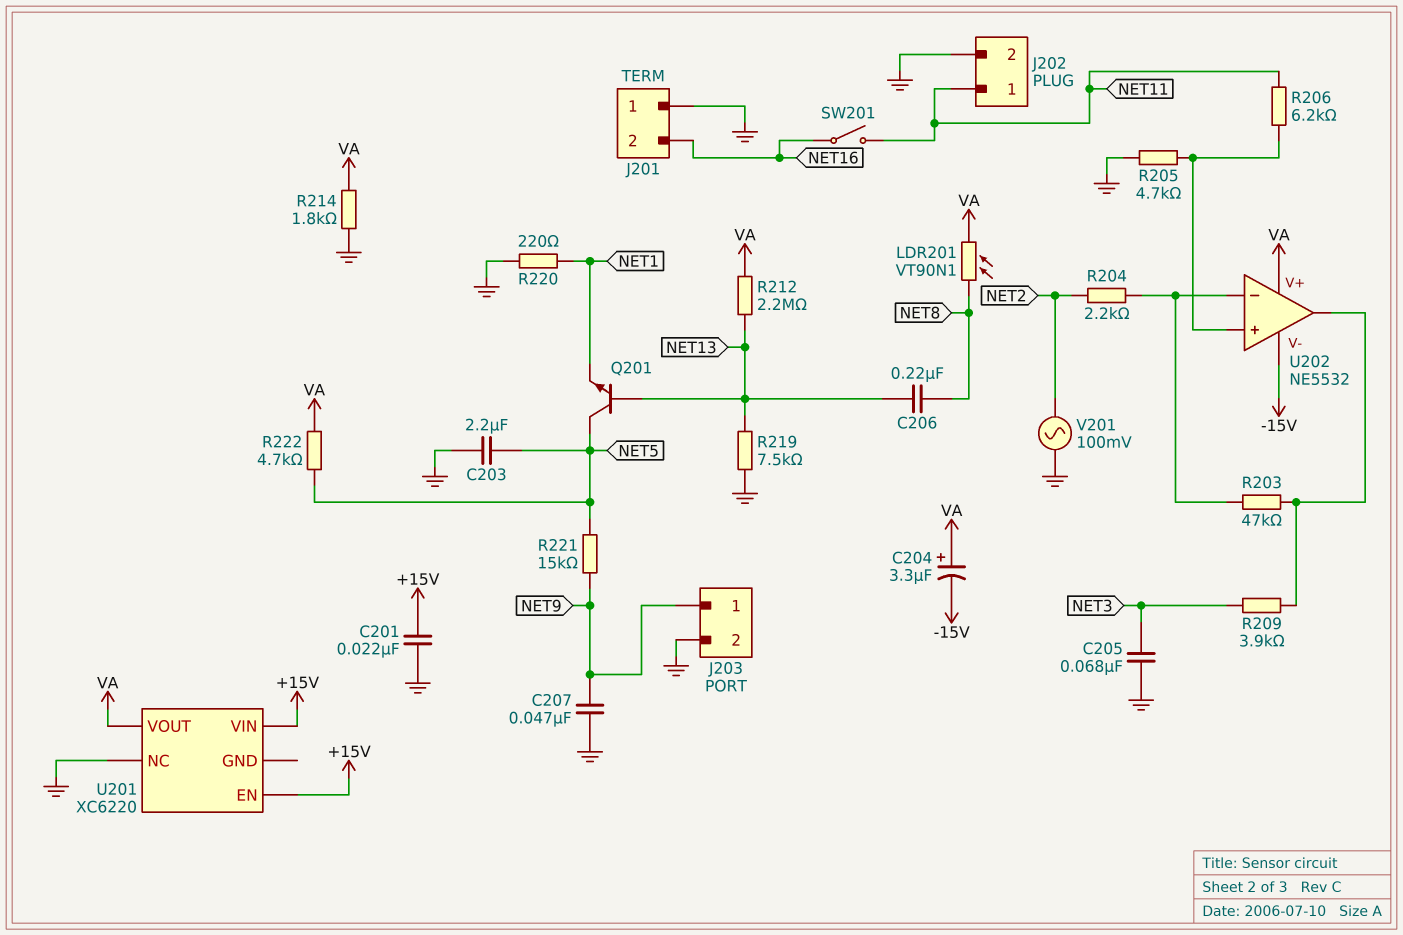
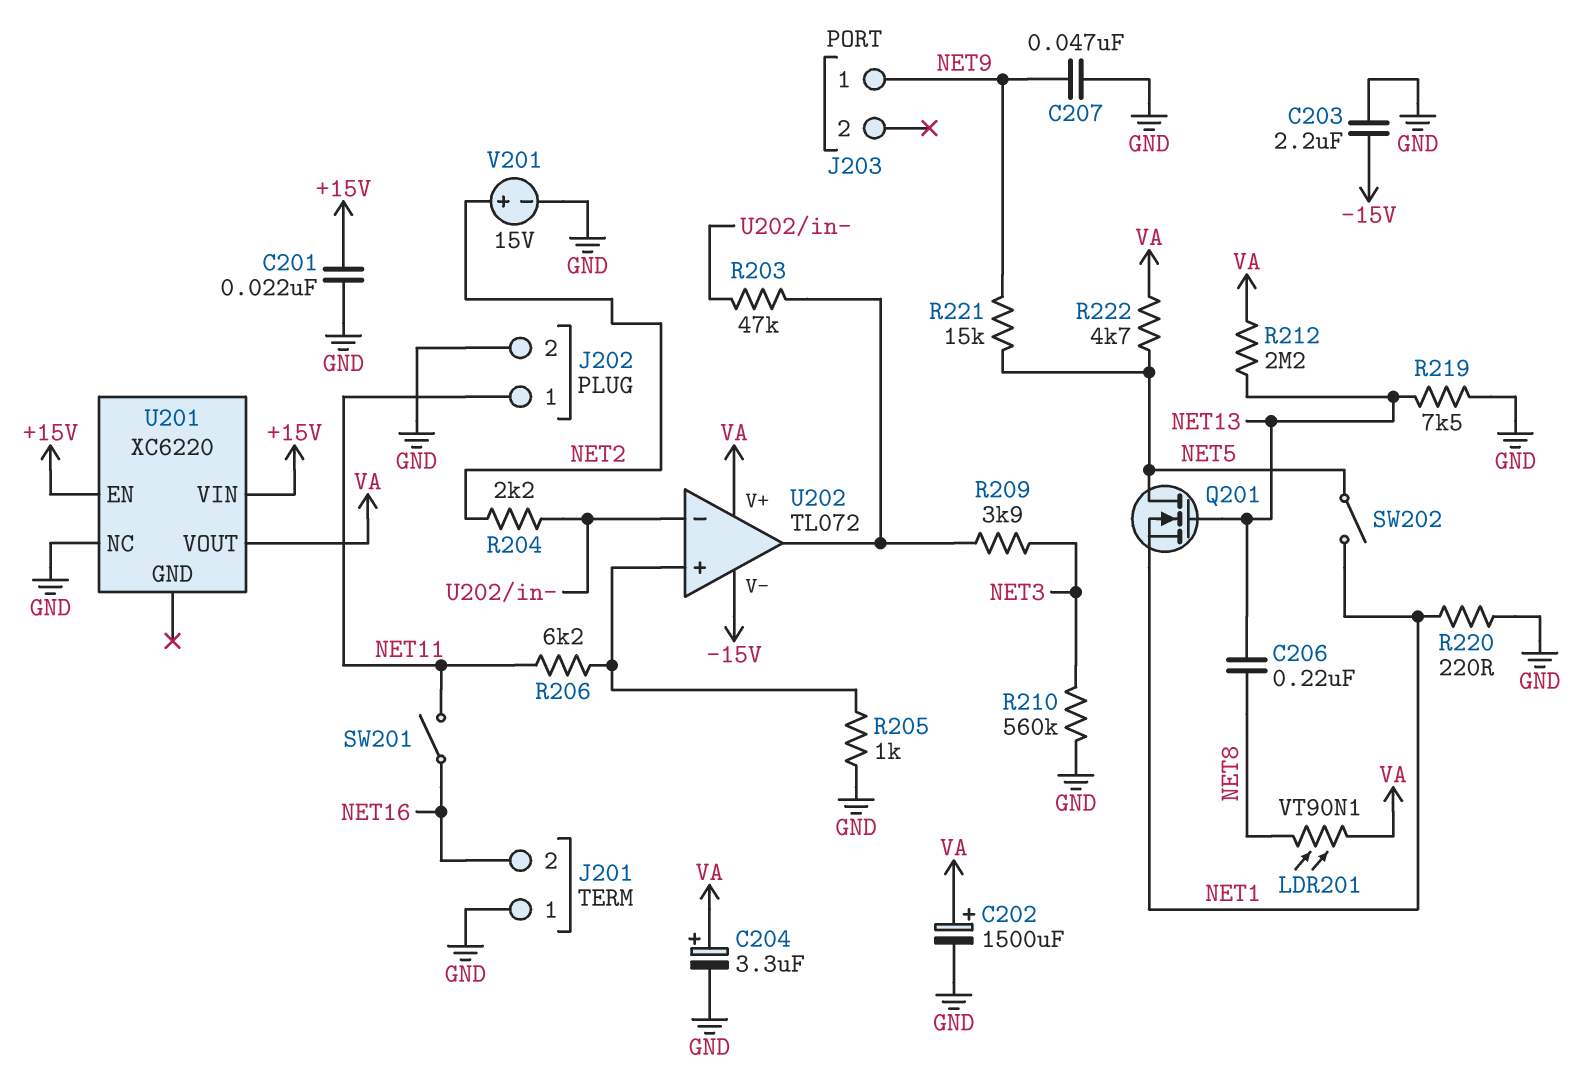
C202: none -> 1500uF (plus VA, minus GND)
C203: 2.2uF (GND, NET5) -> 2.2uF (-15V, GND)
C204: 3.3uF (plus VA, minus -15V) -> 3.3uF (plus VA, minus GND)
C205: 68nF (GND, NET3) -> none
J203 pin 2: GND -> none
Q201: NPN (B NET13, C NET5, E NET1) -> NMOS (G NET13, D NET5, S NET1)
R205: 4.7k (GND, U202/in+) -> 1k (GND, U202/in+)
R210: none -> 560k (GND, NET3)
R214: 1.8k (GND, VA) -> none
SW202: none -> switch (NET1, NET5)
U202: NE5532 -> TL072
V201: AC 100mV (GND, NET2) -> 15V (plus NET2, minus GND)

